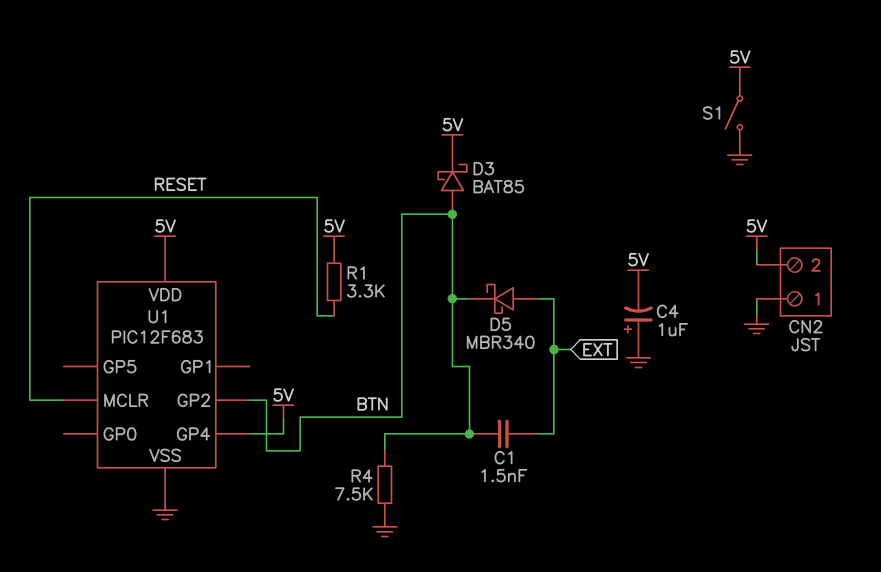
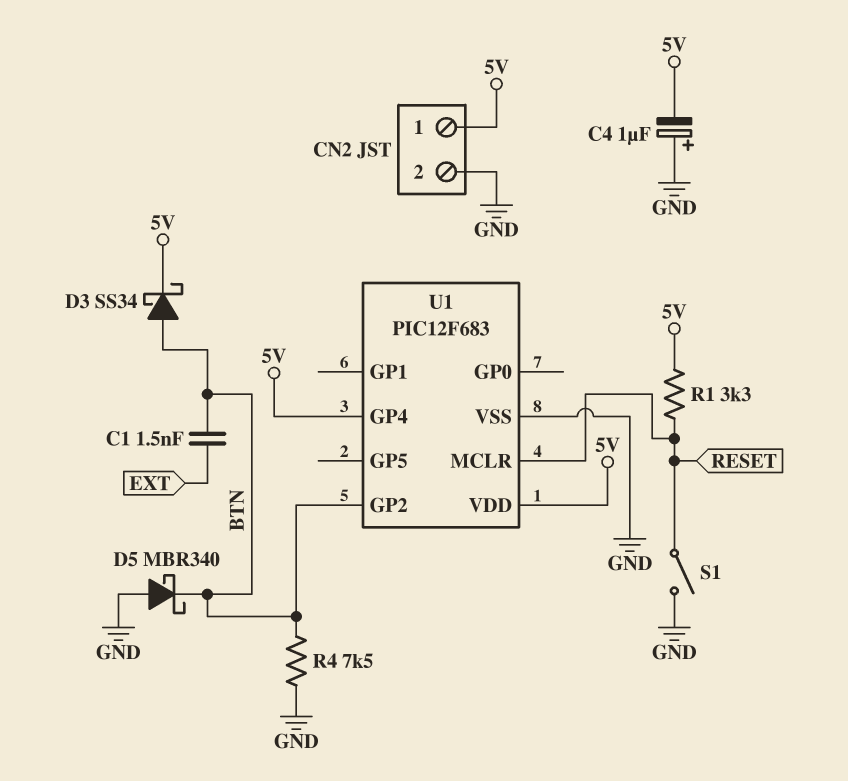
CN2 pin 1: GND -> 5V
CN2 pin 2: 5V -> GND
D3: schottky BAT85 (A BTN, K 5V) -> schottky SS34 (A BTN, K 5V)
D5: schottky MBR340 (A EXT, K BTN) -> schottky MBR340 (A GND, K BTN)
S1: switch (5V, GND) -> switch (GND, RESET)

